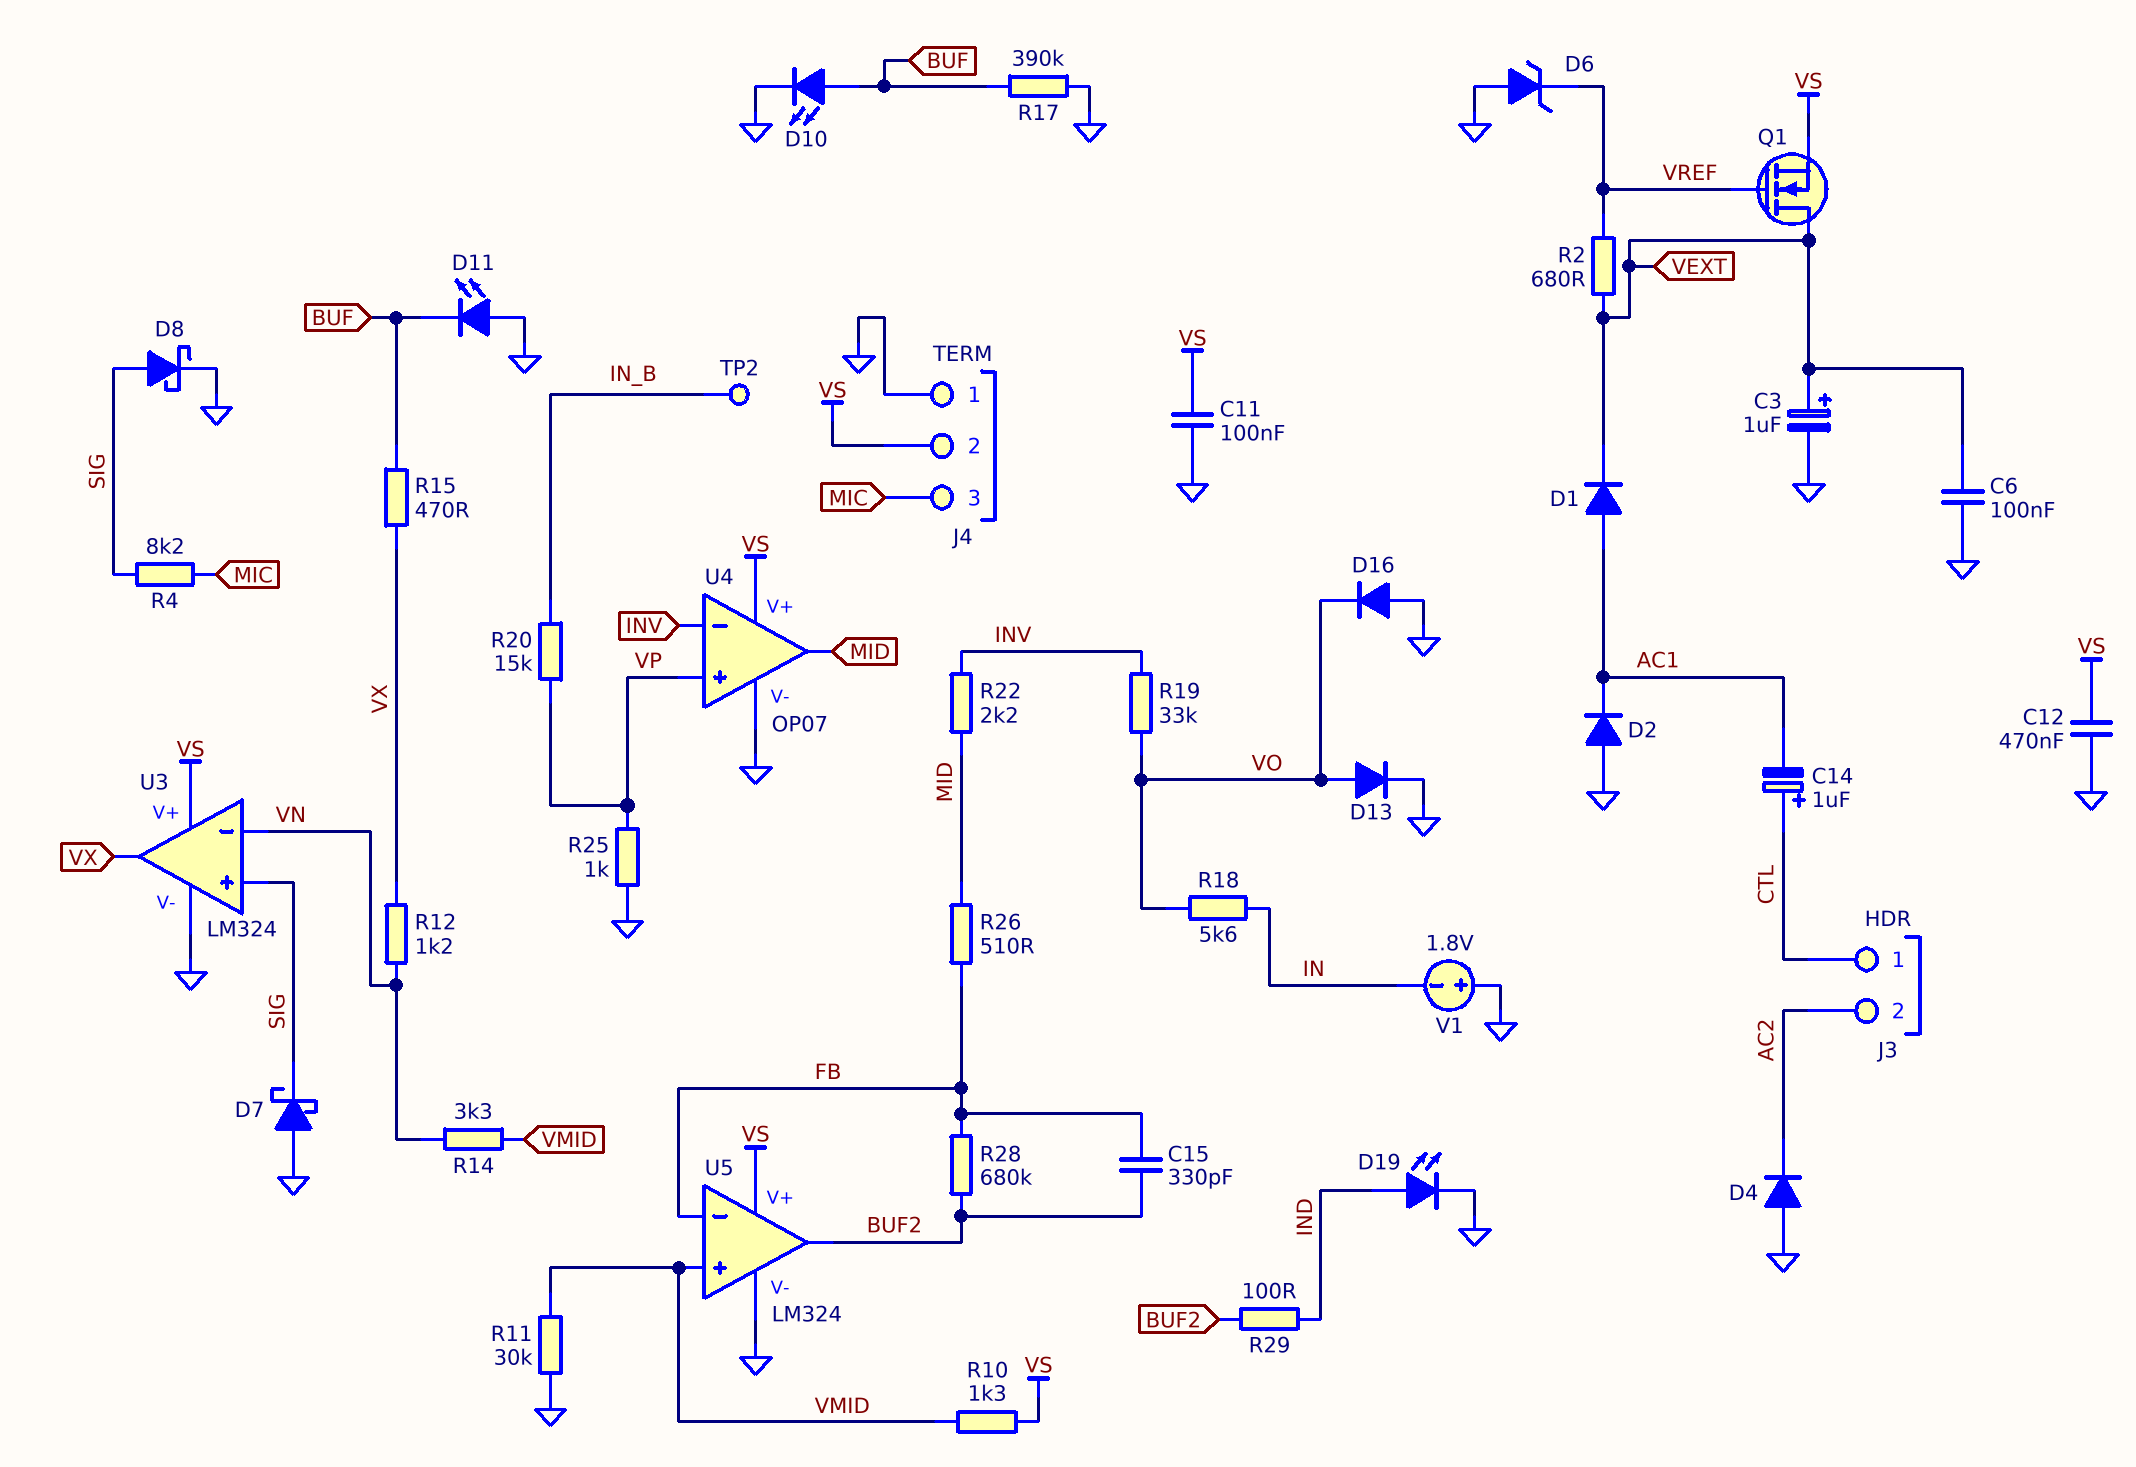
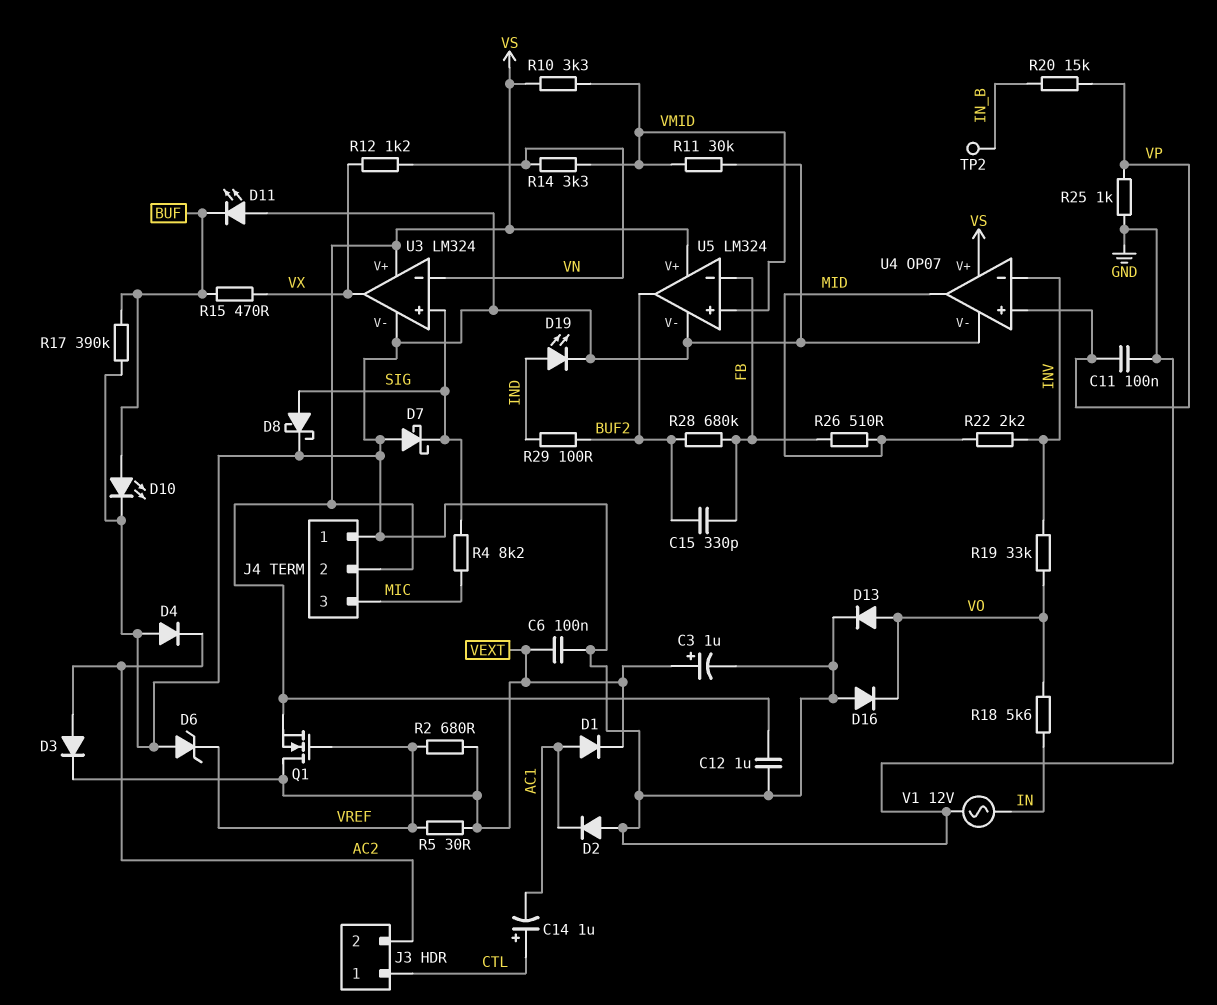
C11: 100nF (GND, VS) -> 100nF (GND, VP)
C12: 470nF (GND, VS) -> 1uF (GND, VS)
D3: none -> diode (A AC2, K VEXT)
R5: none -> 30 (VEXT, VREF)
R10: 1.3k (VMID, VS) -> 3.3k (VMID, VS)
V1: 1.8V (plus GND, minus IN) -> AC 12V (GND, IN)

